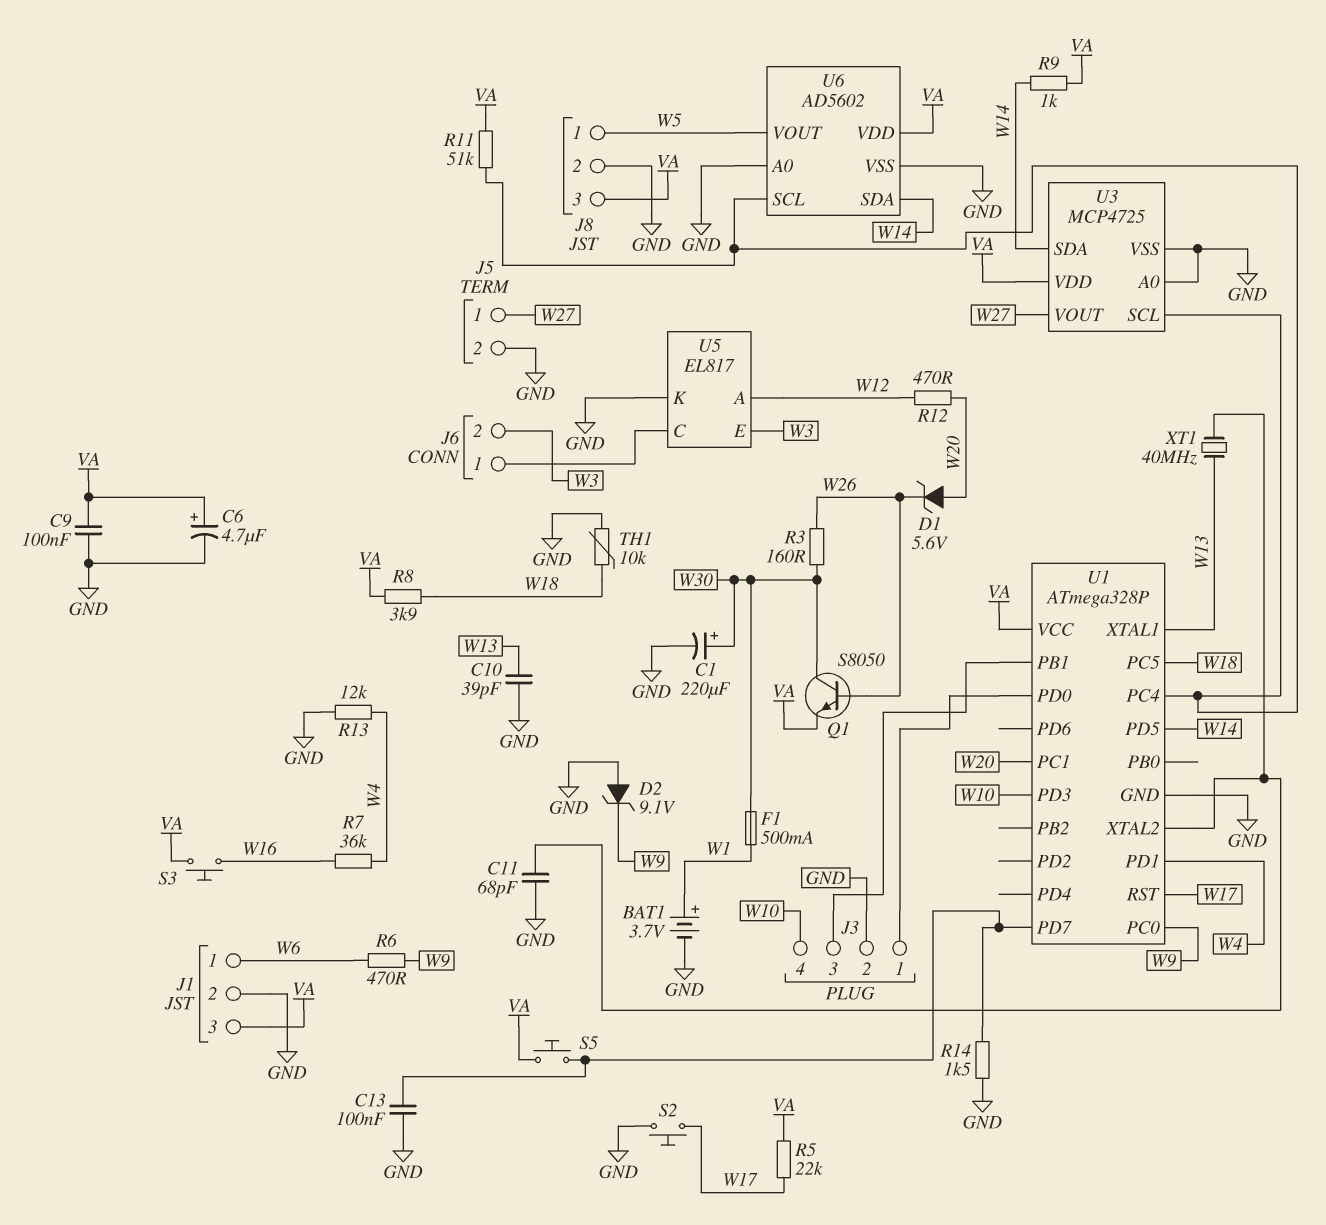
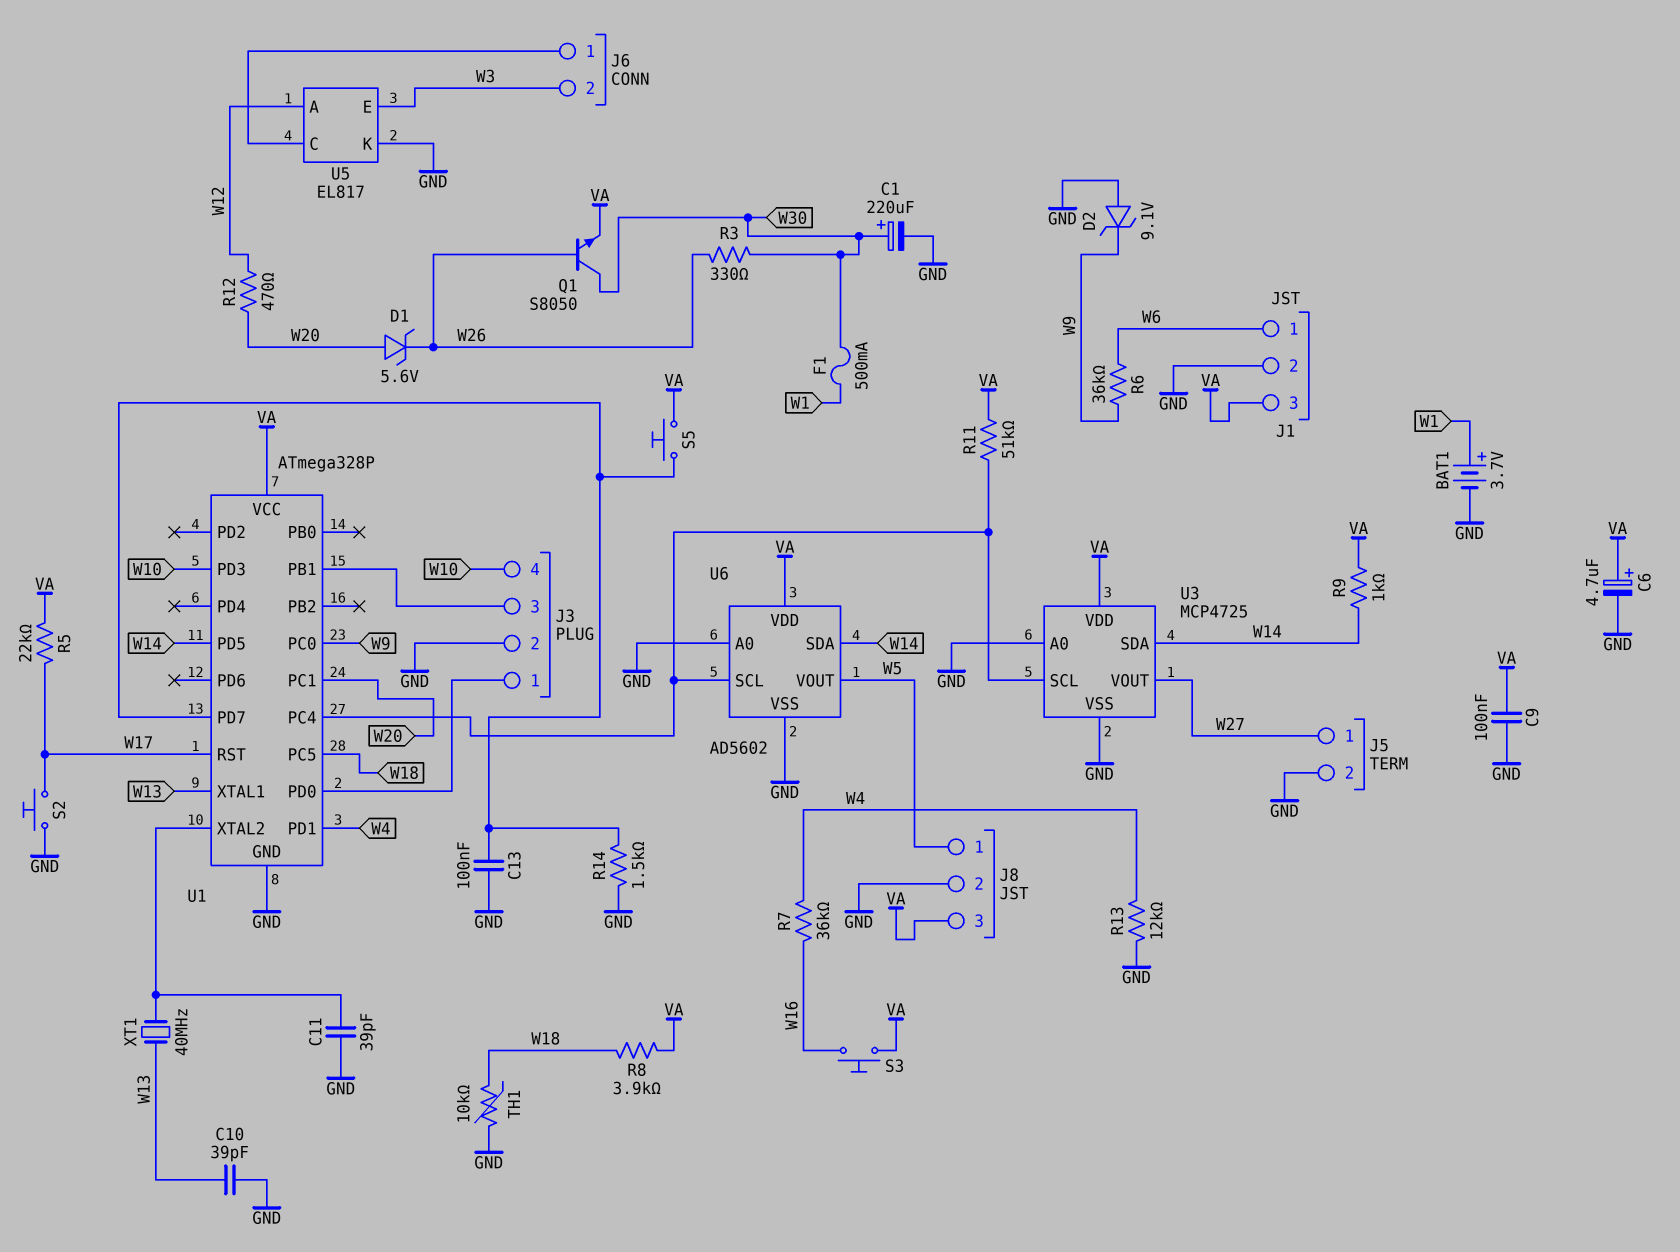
C11: 68pF (GND, U1/XTAL2) -> 39pF (GND, U1/XTAL2)
R3: 160 (W26, W30) -> 330 (W26, W30)
R6: 470 (W6, W9) -> 36k (W6, W9)

